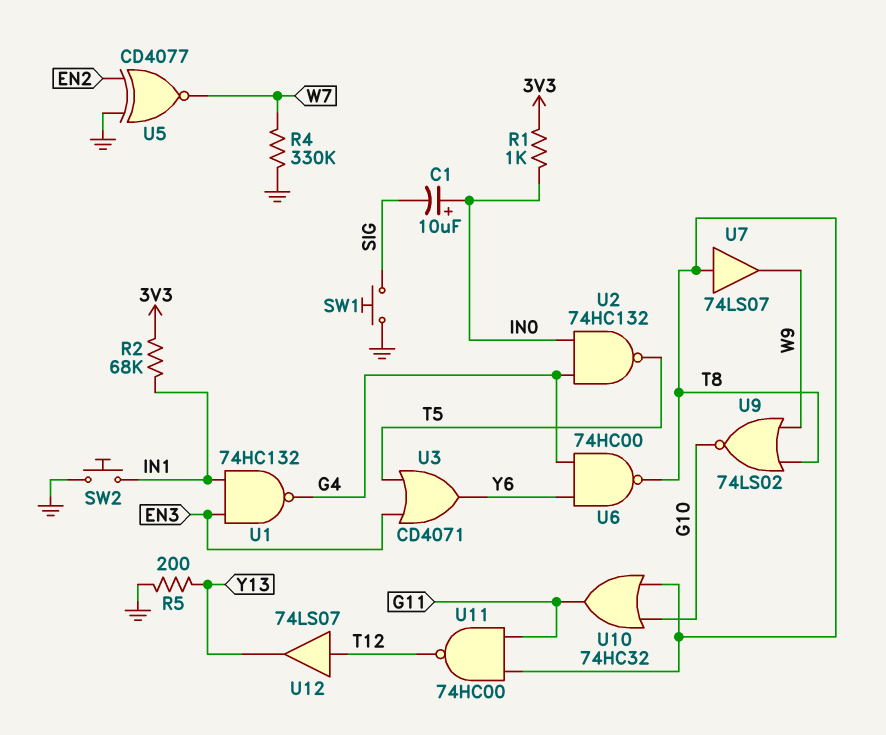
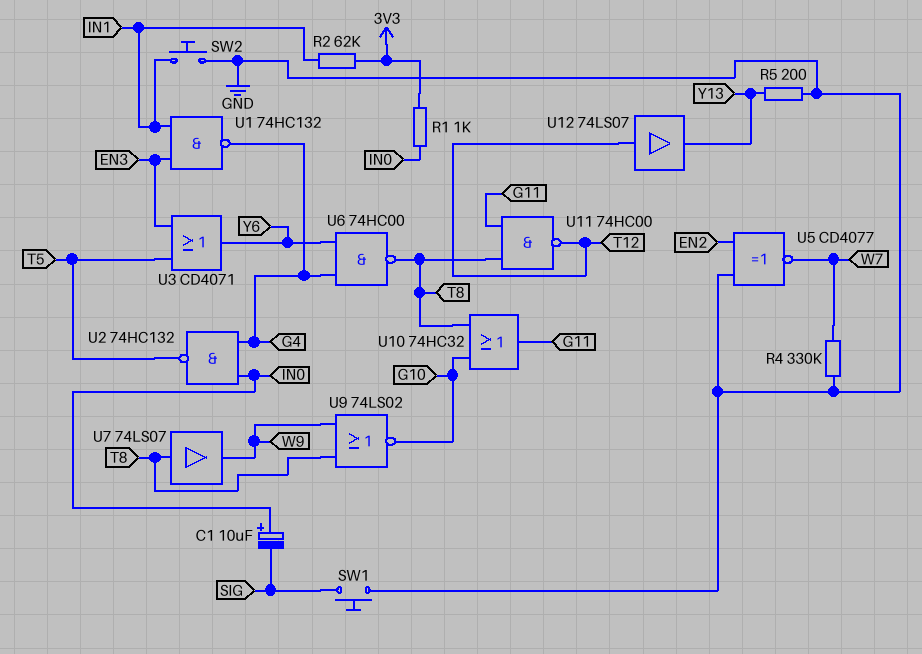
R2: 68k (3V3, IN1) -> 62k (3V3, IN1)

